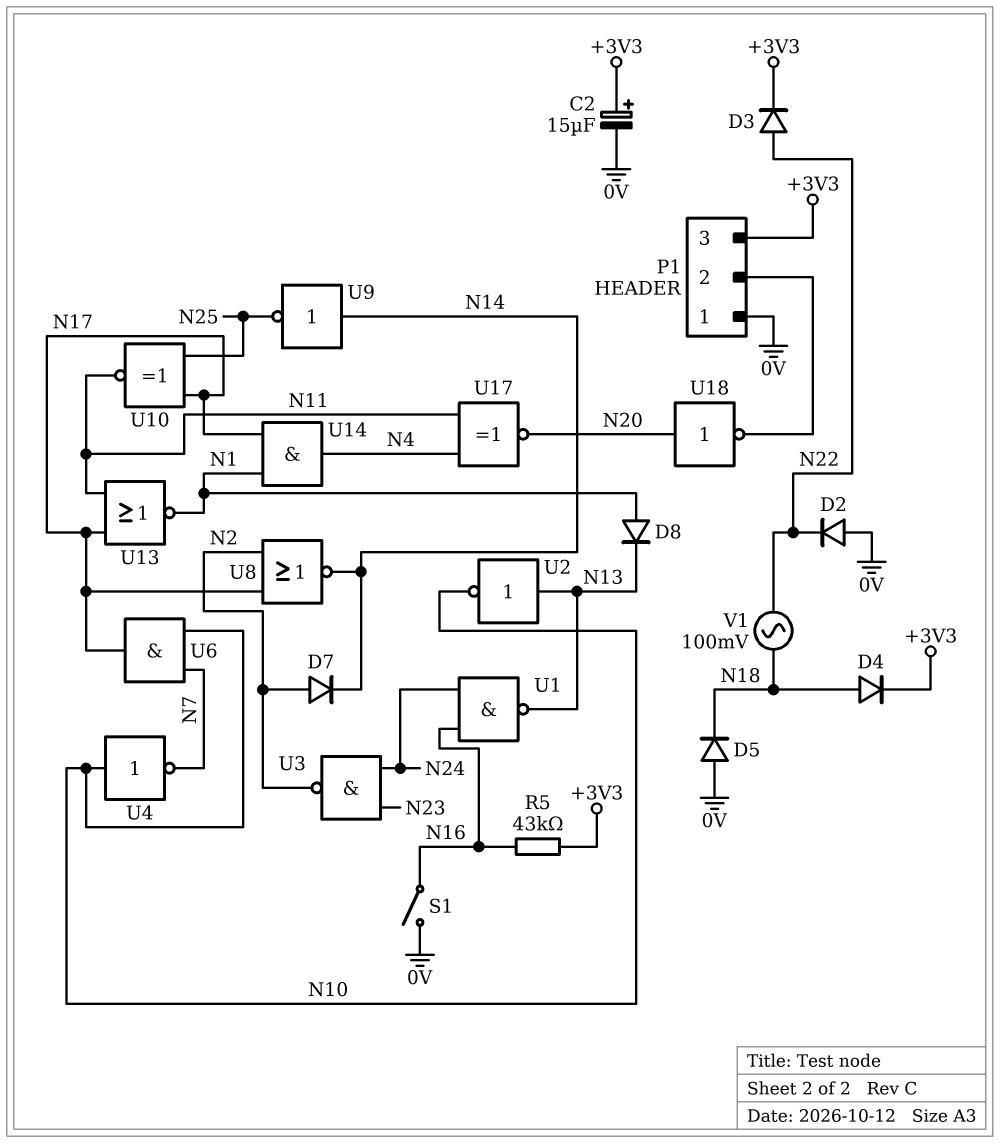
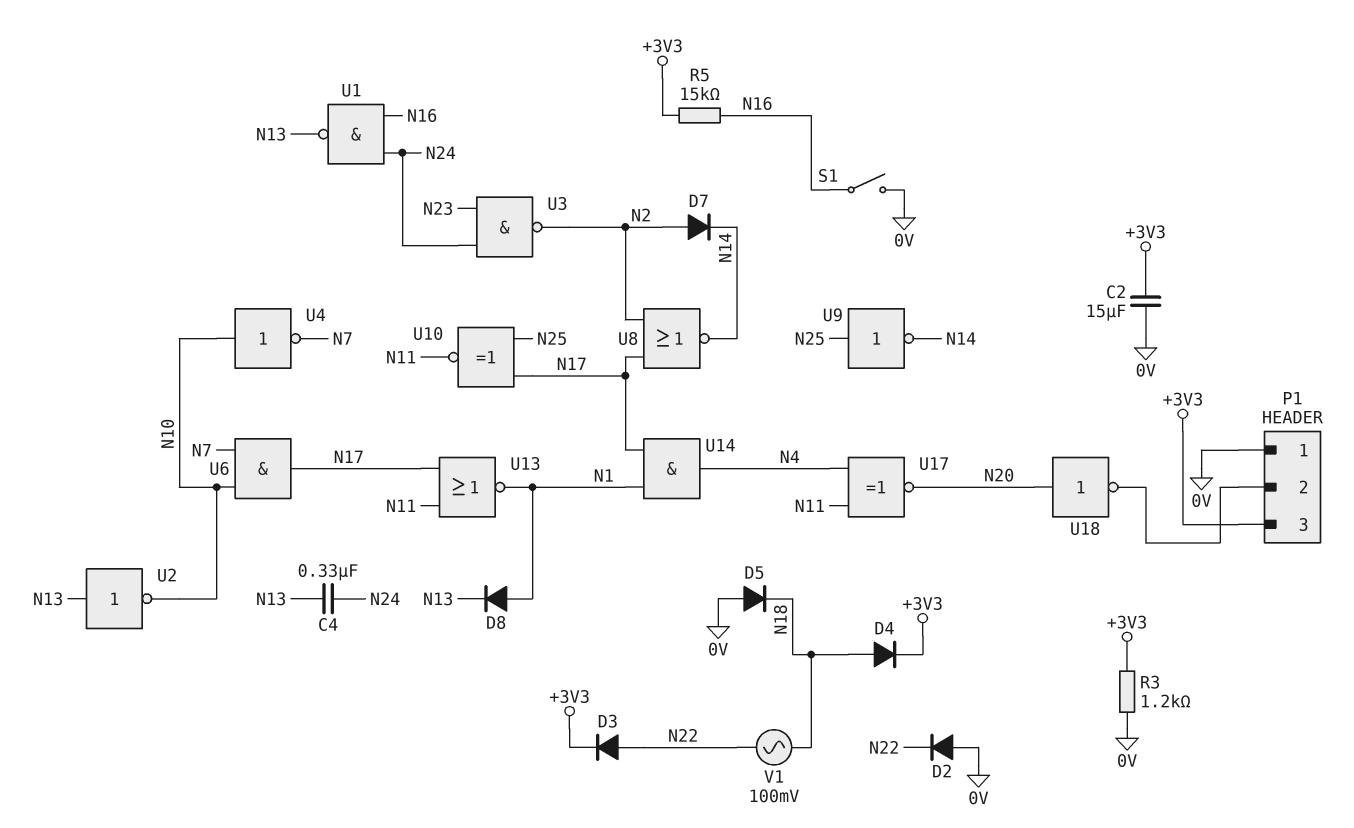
C2: 15uF (plus +3V3, minus 0V) -> 15uF (+3V3, 0V)
C4: none -> 330nF (N13, N24)
R3: none -> 1.2k (+3V3, 0V)
R5: 43k (+3V3, N16) -> 15k (+3V3, N16)
U9: NOT (in N14, out N25) -> NOT (in N25, out N14)

